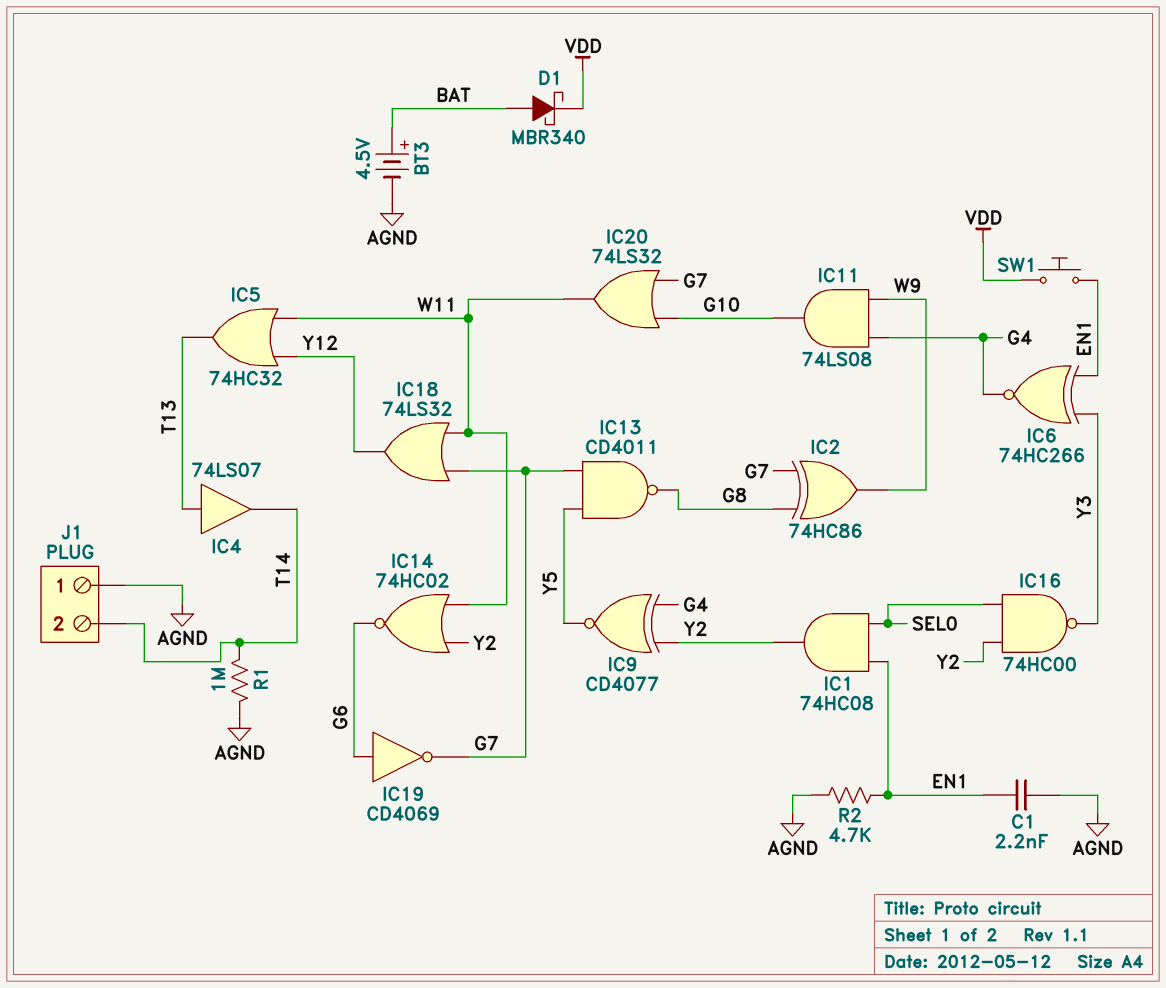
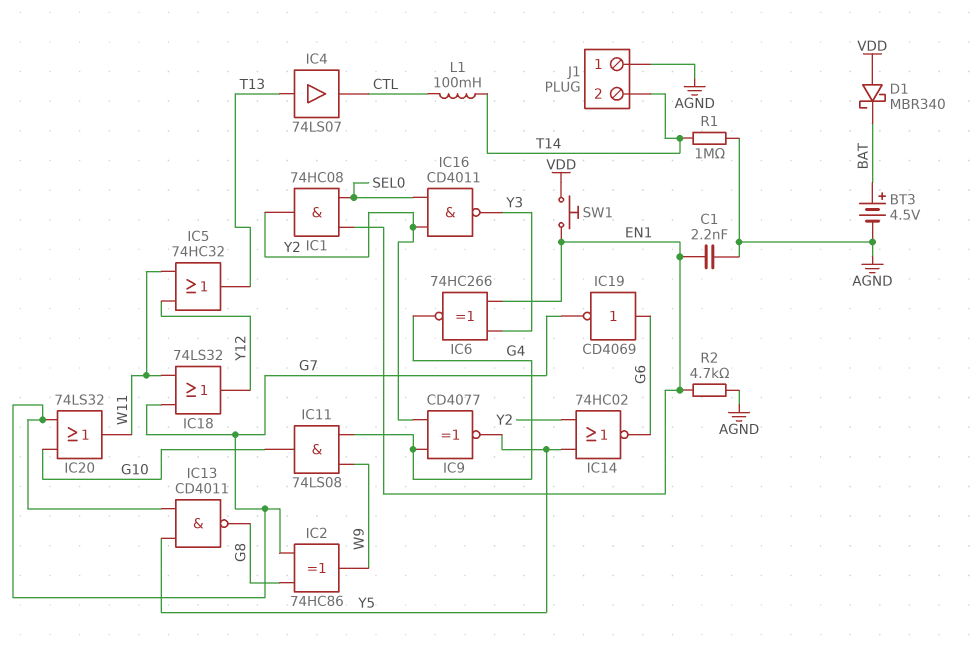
D1: schottky MBR340 (A BAT, K VDD) -> schottky MBR340 (A VDD, K BAT)
IC4: buffer 74LS07 (in T13, out T14) -> buffer 74LS07 (in T13, out CTL)
IC14: NOR 74HC02 (in W11, in Y2, out G6) -> NOR 74HC02 (in Y2, in Y5, out G6)
IC16: NAND 74HC00 (in SEL0, in Y2, out Y3) -> NAND CD4011 (in SEL0, in Y2, out Y3)
L1: none -> 100mH (CTL, T14)

